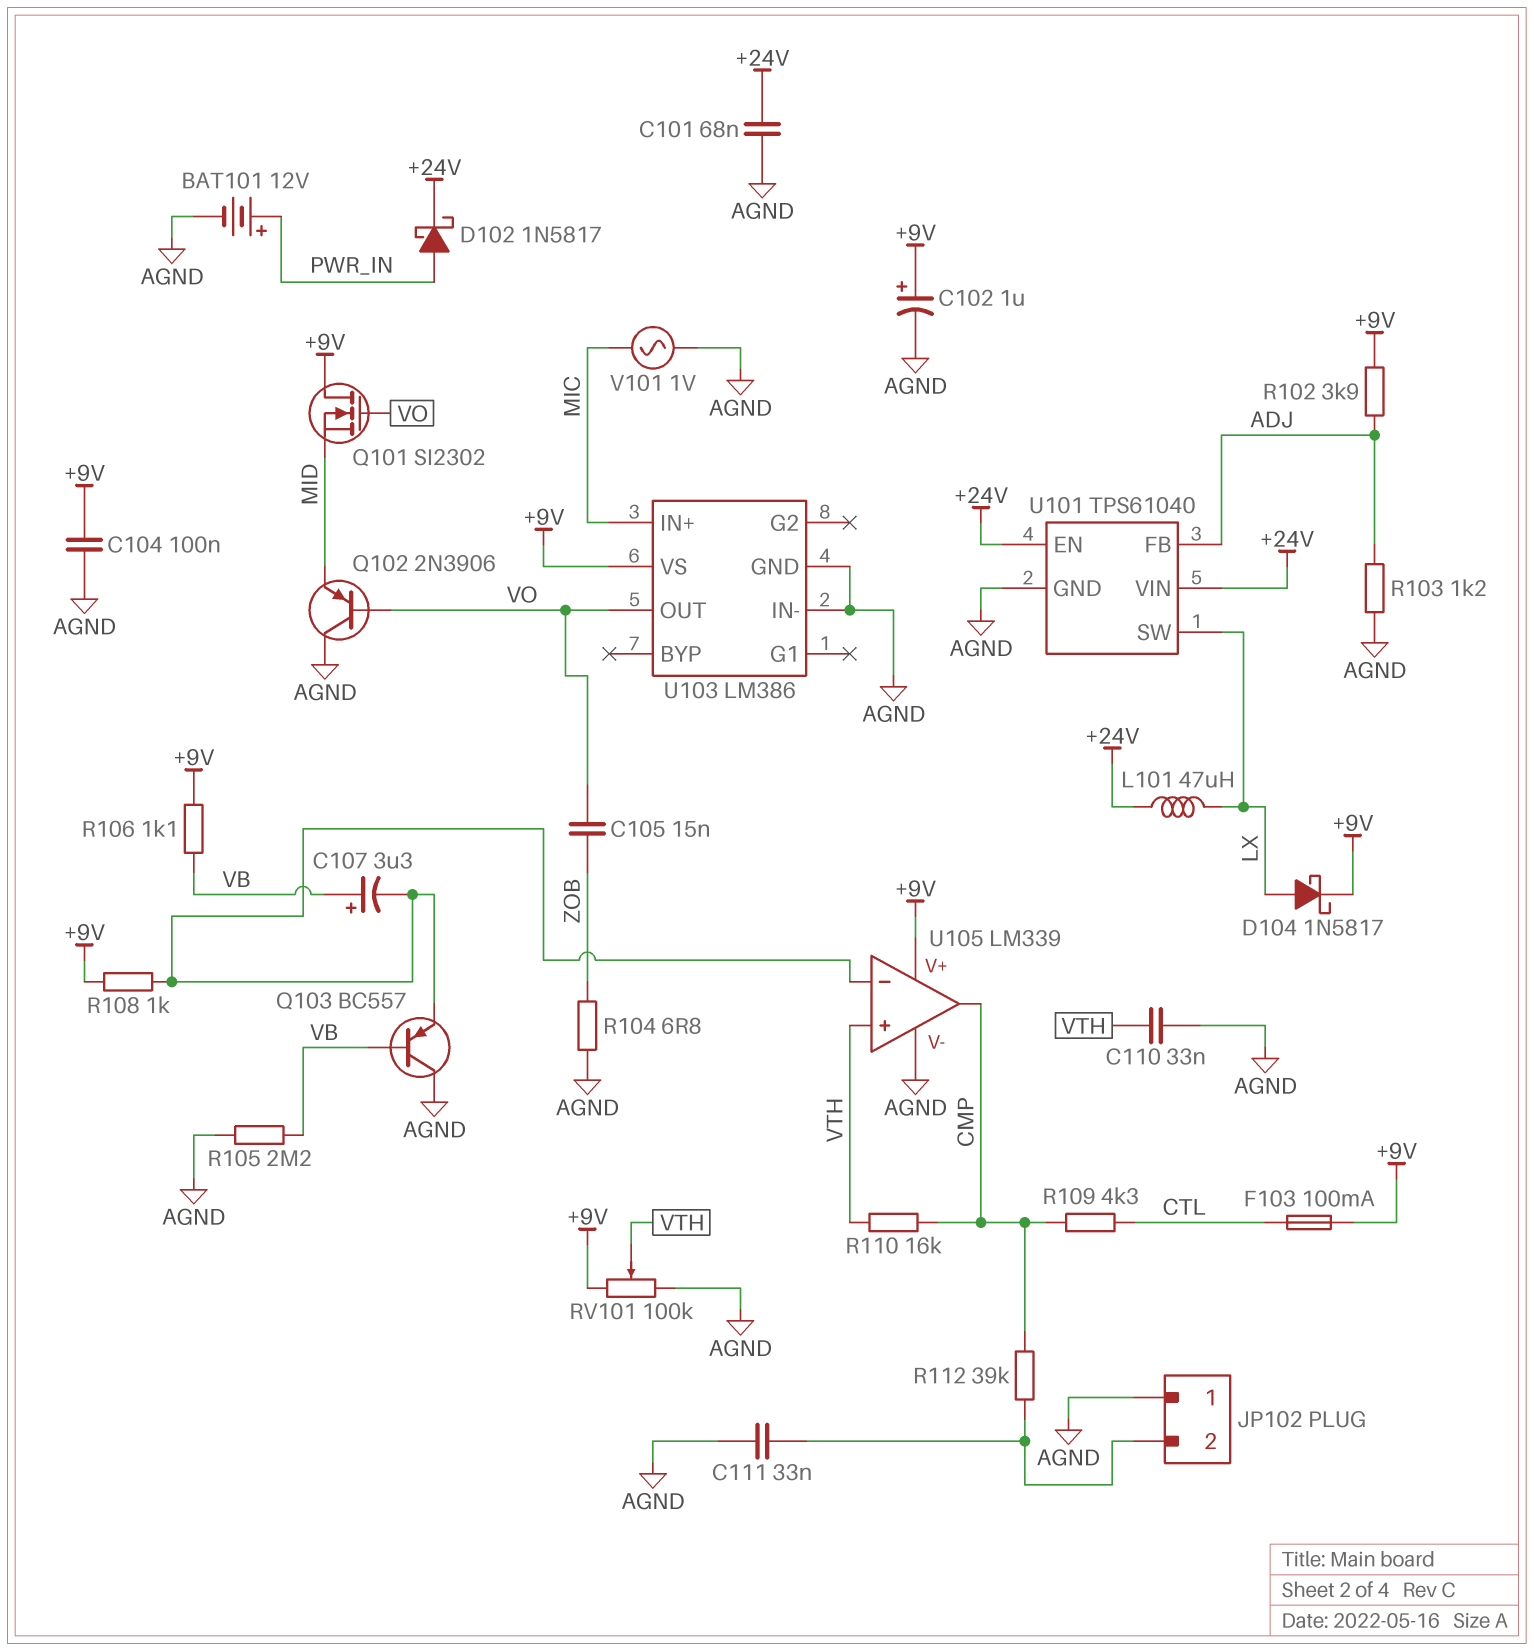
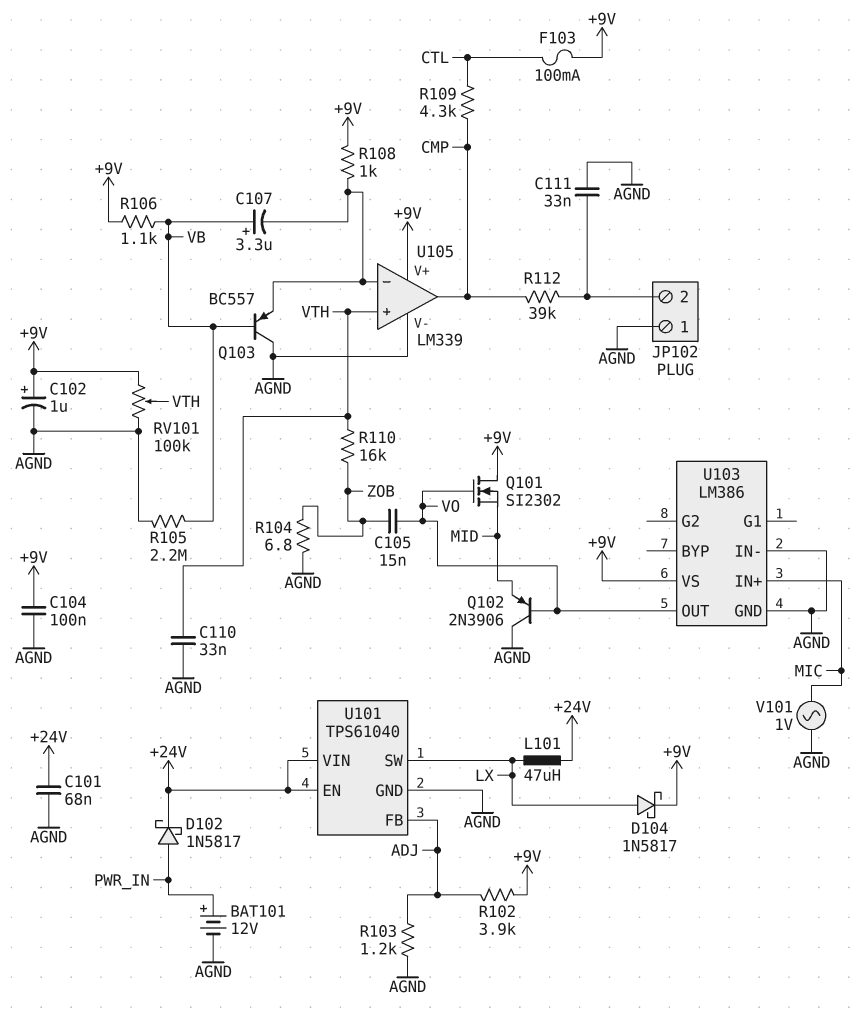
R110: 16k (CMP, VTH) -> 16k (VTH, ZOB)

